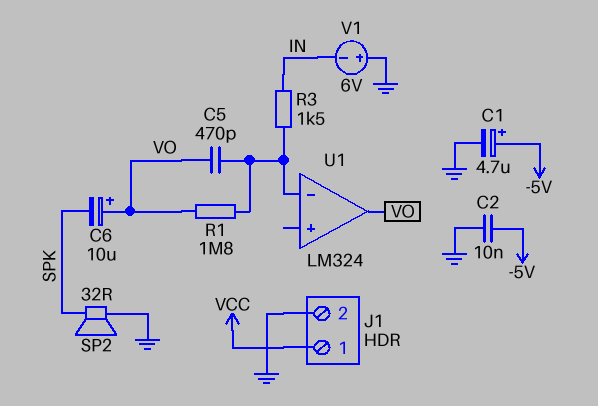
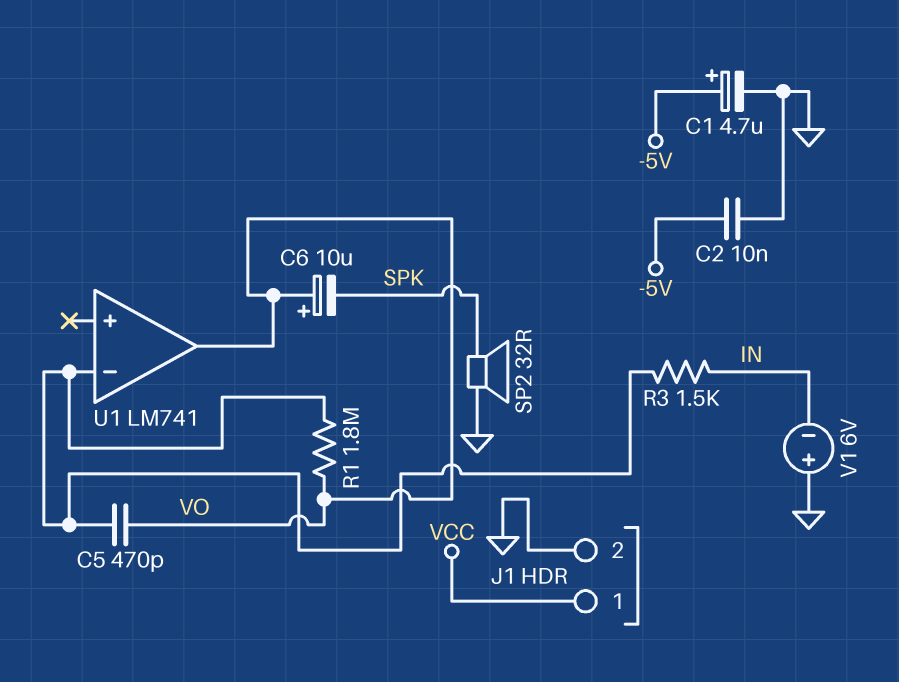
U1: LM324 -> LM741

